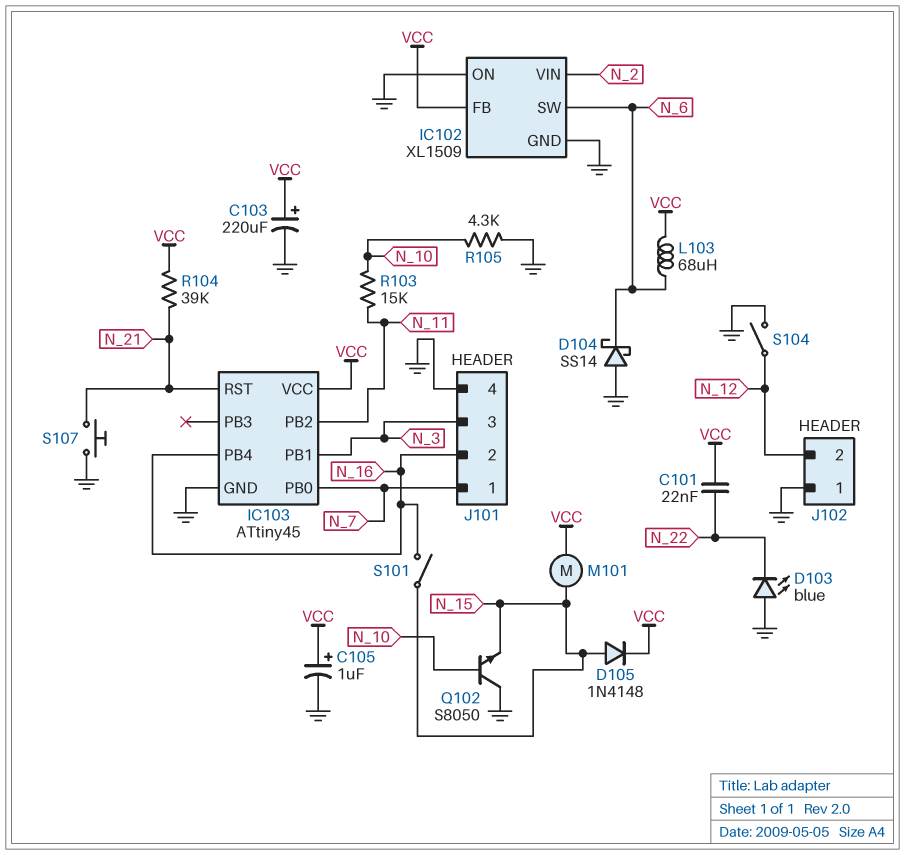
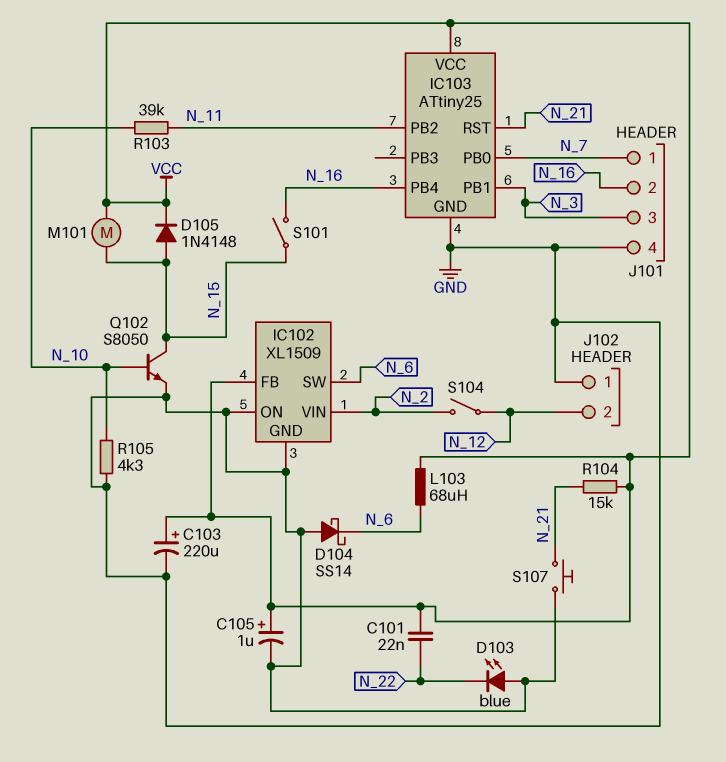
IC103: ATtiny45 -> ATtiny25
Q102: NPN S8050 (B N_10, C GND, E N_15) -> NPN S8050 (B N_10, C N_15, E GND)
R103: 15k (N_10, N_11) -> 39k (N_10, N_11)
R104: 39k (N_21, VCC) -> 15k (N_21, VCC)
S104: switch (GND, N_12) -> switch (N_2, N_12)

